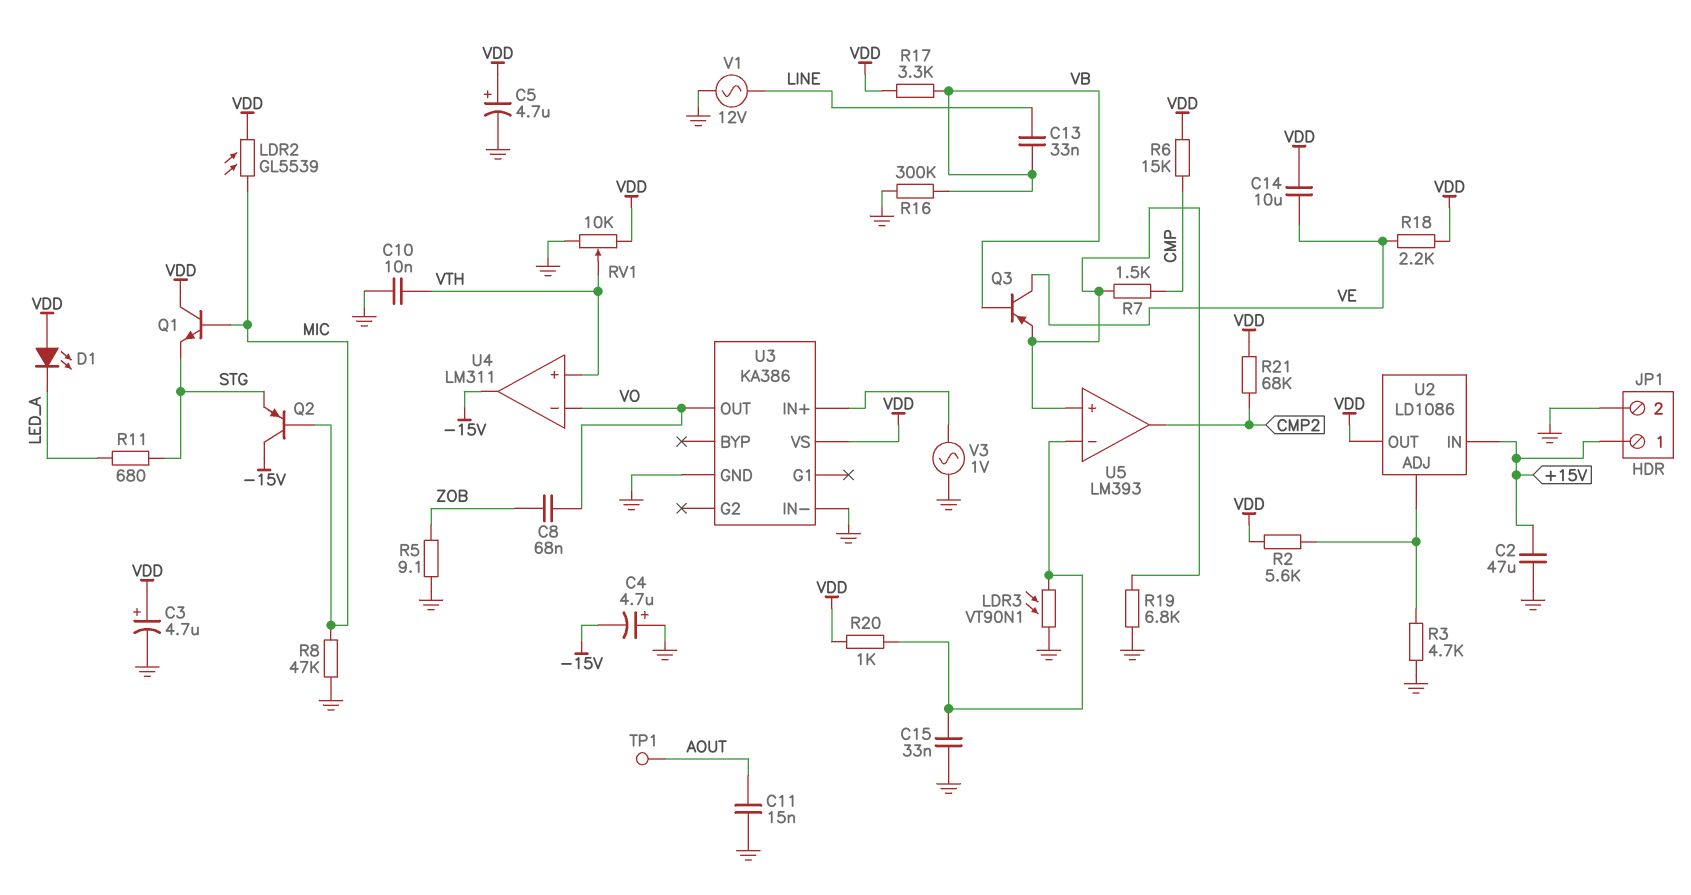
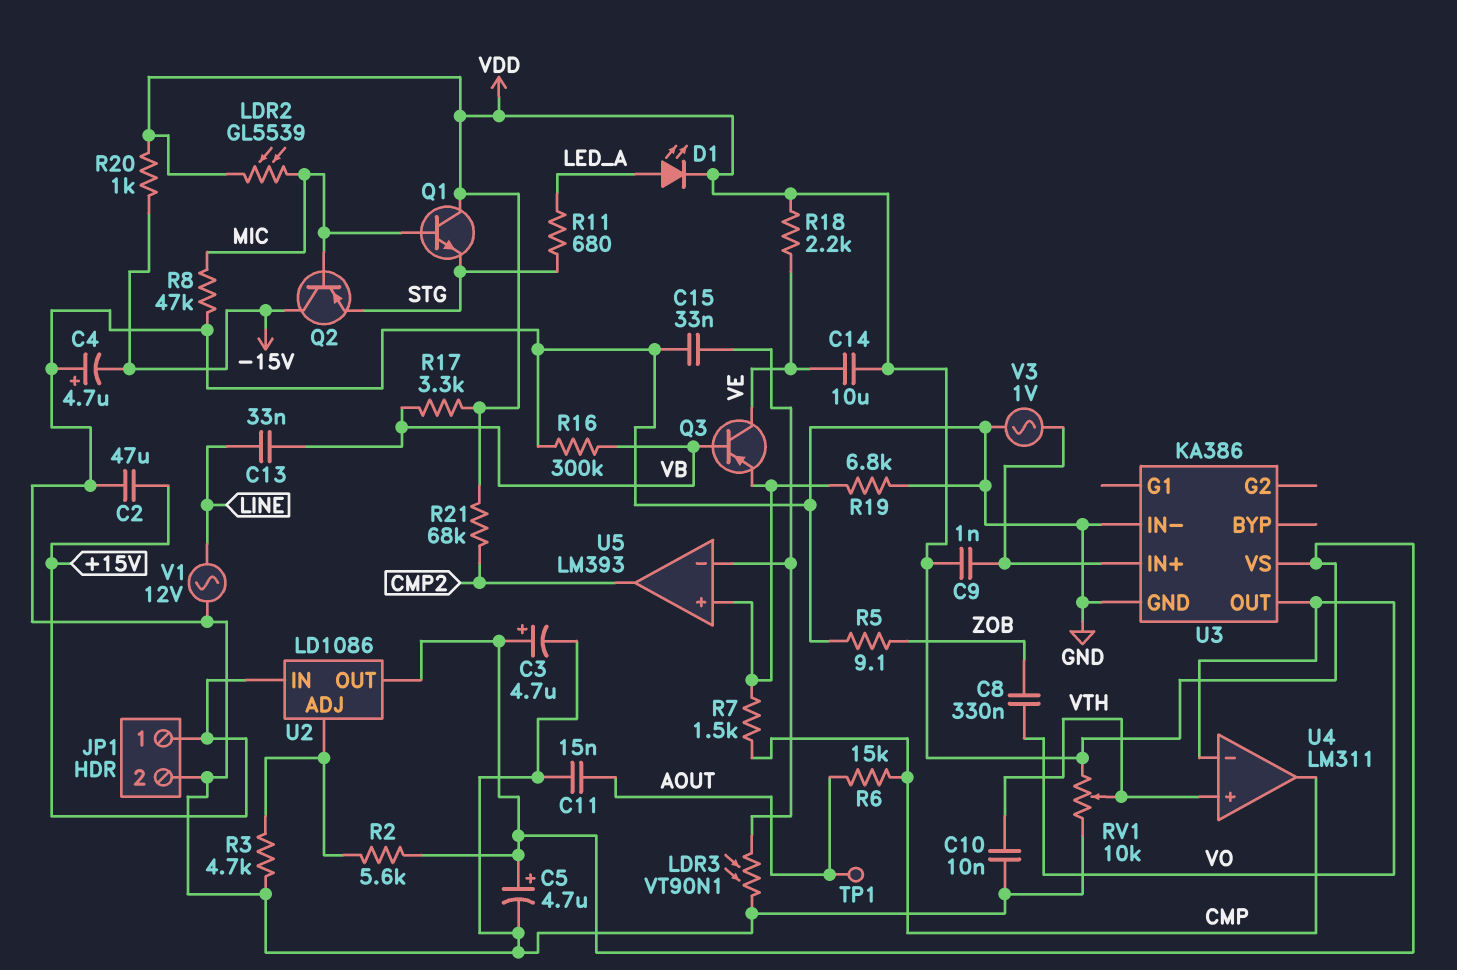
C8: 68nF (VO, ZOB) -> 330nF (VO, ZOB)
C9: none -> 1nF (U3/IN+, VDD)
D1: LED (A VDD, K LED_A) -> LED (A LED_A, K VDD)
R6: 15k (CMP, VDD) -> 15k (AOUT, CMP)
R20: 1k (U5/in-, VDD) -> 1k (-15V, VDD)
U4 pin out: -15V -> CMP

